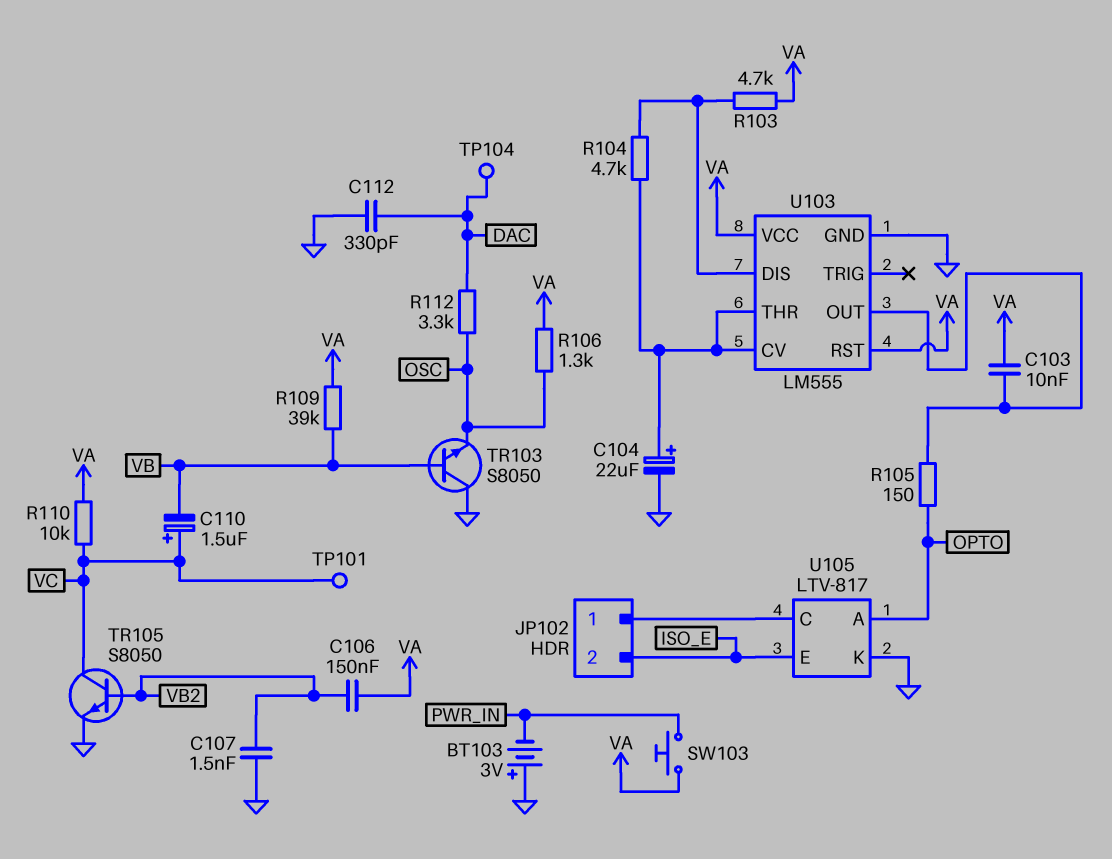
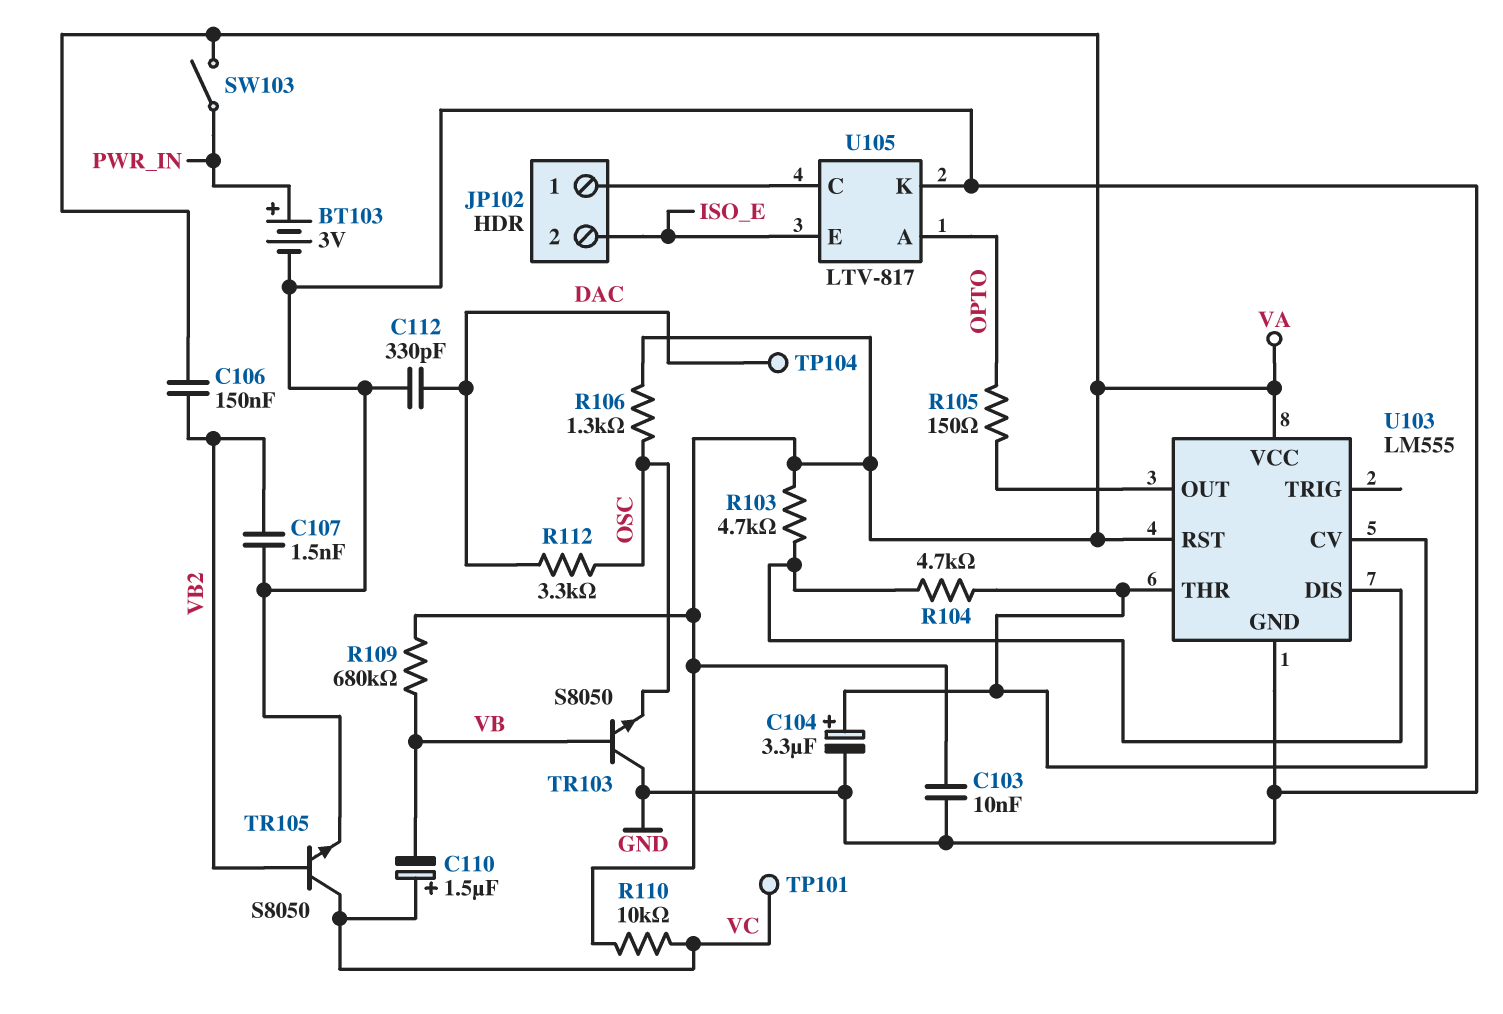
BT103: 3V (plus GND, minus PWR_IN) -> 3V (plus PWR_IN, minus GND)
C103: 10nF (U103/OUT, VA) -> 10nF (GND, VA)
C104: 22uF (plus U103/CV, minus GND) -> 3.3uF (plus U103/CV, minus GND)
R109: 39k (VA, VB) -> 680k (VA, VB)
SW103: button (PWR_IN, VA) -> switch (PWR_IN, VA)

